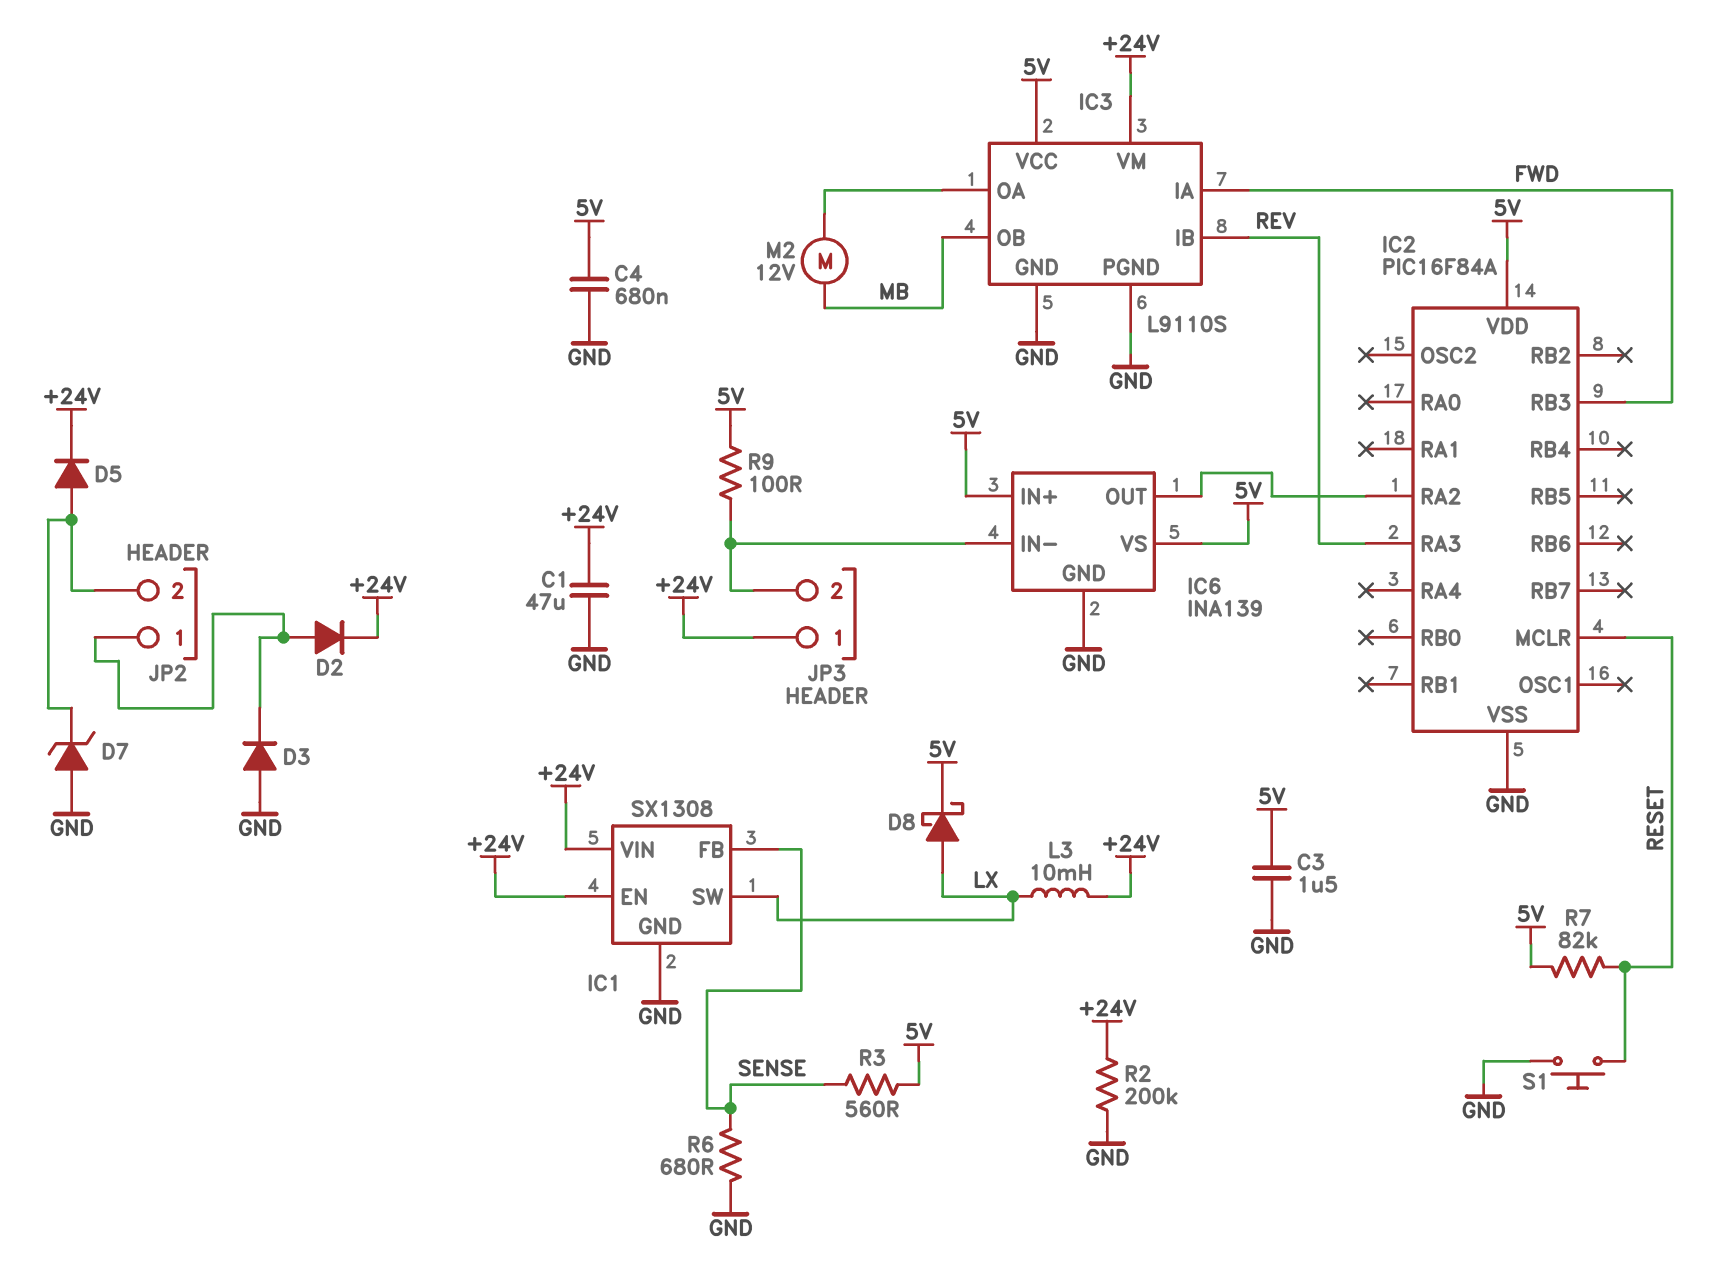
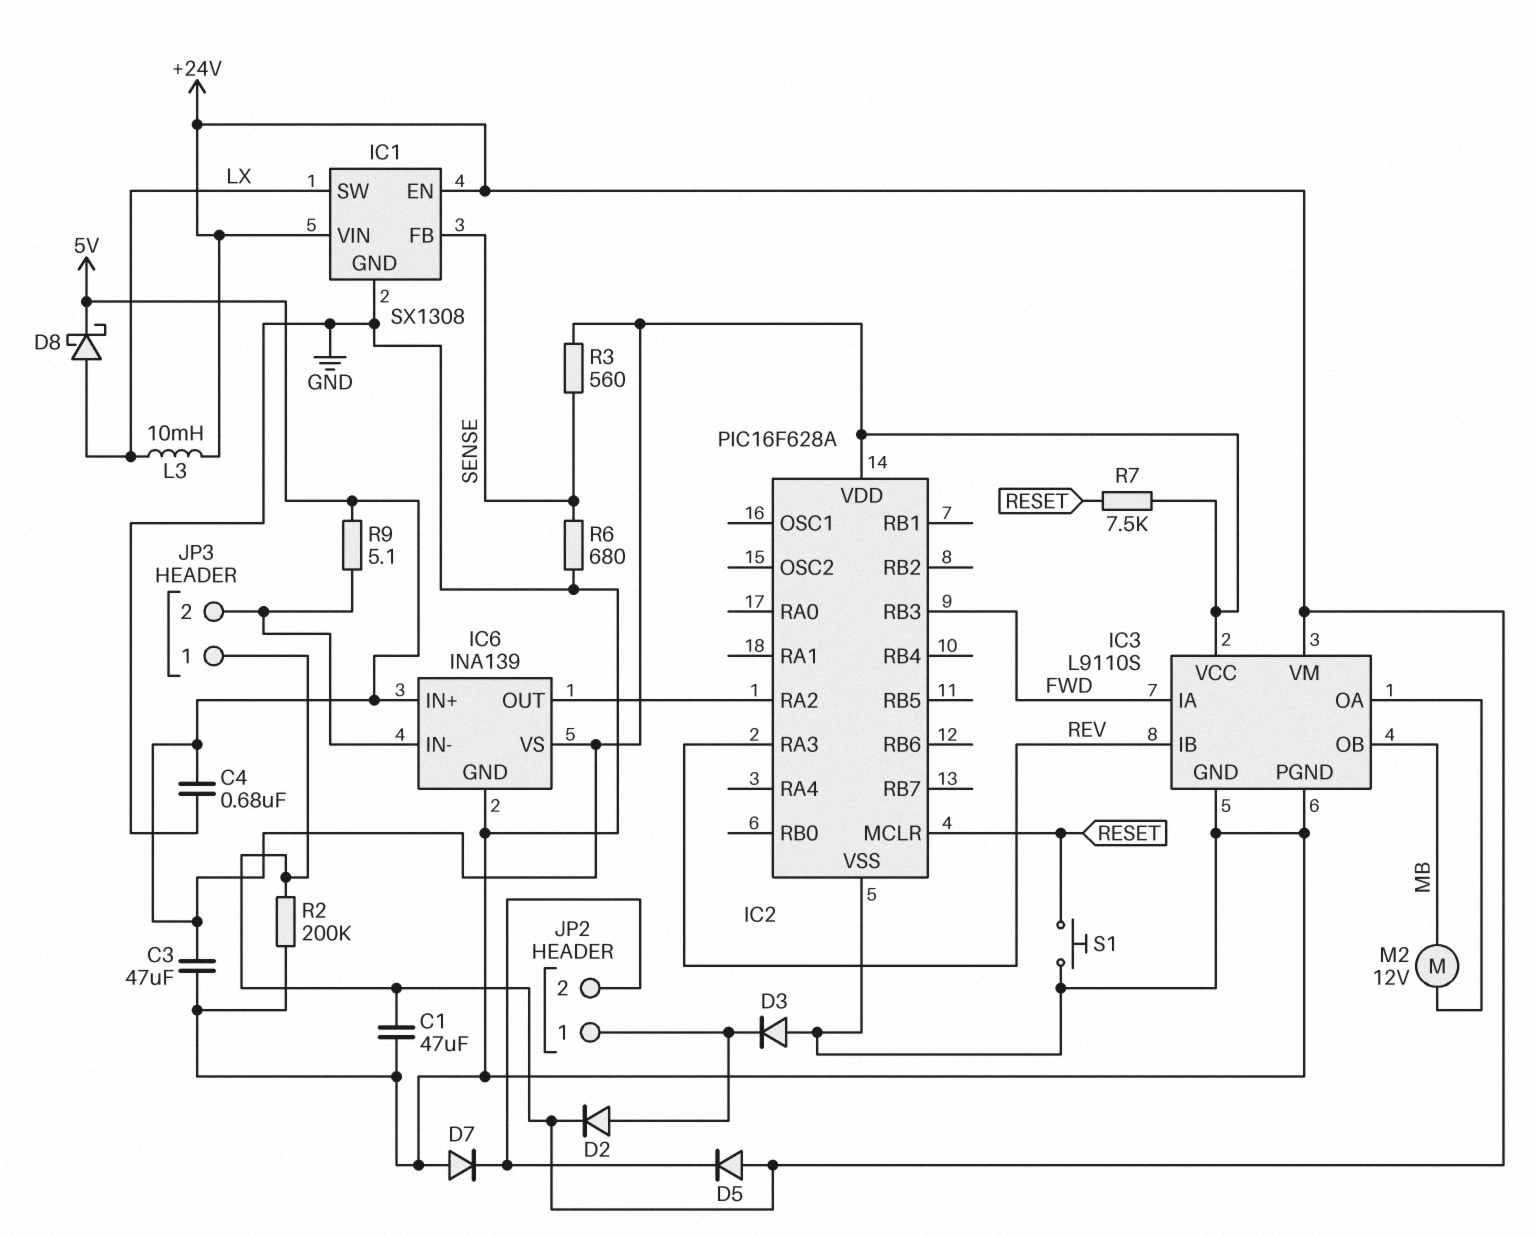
C3: 1.5uF (5V, GND) -> 47uF (5V, GND)
D5: diode (A JP2/2, K +24V) -> diode (A +24V, K JP2/2)
D7: zener (A GND, K JP2/2) -> diode (A GND, K JP2/2)
IC2: PIC16F84A -> PIC16F628A
R7: 82k (5V, RESET) -> 7.5k (5V, RESET)
R9: 100 (5V, IC6/IN-) -> 5.1 (5V, IC6/IN-)

